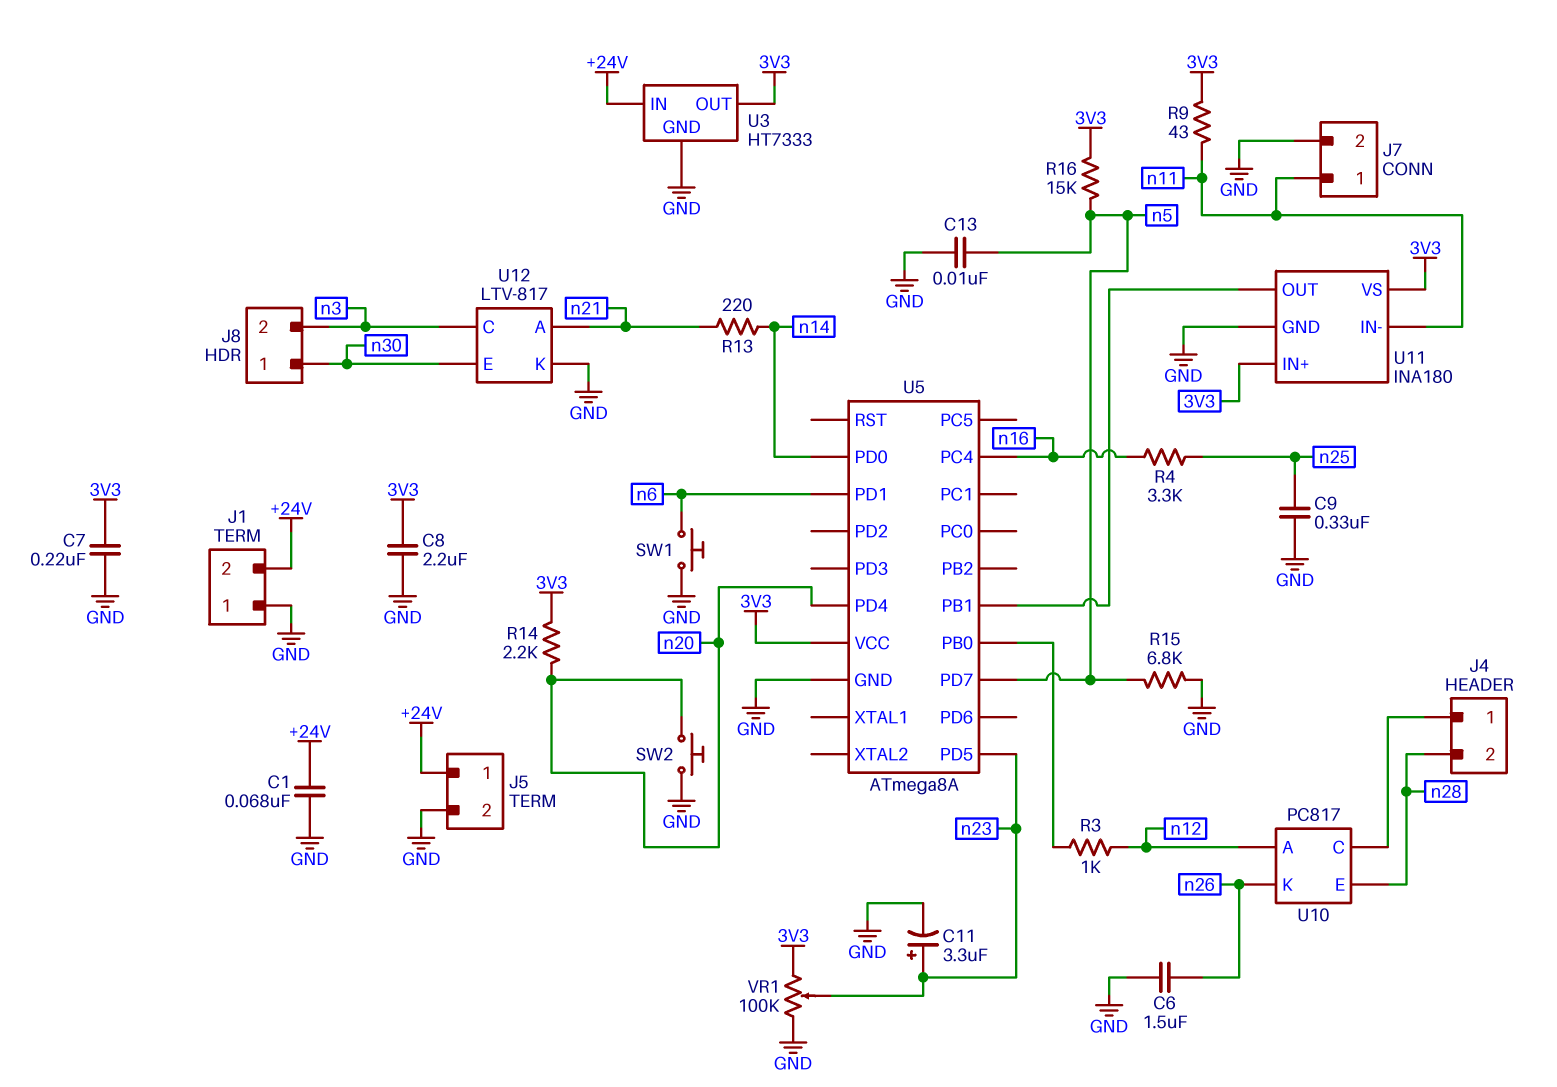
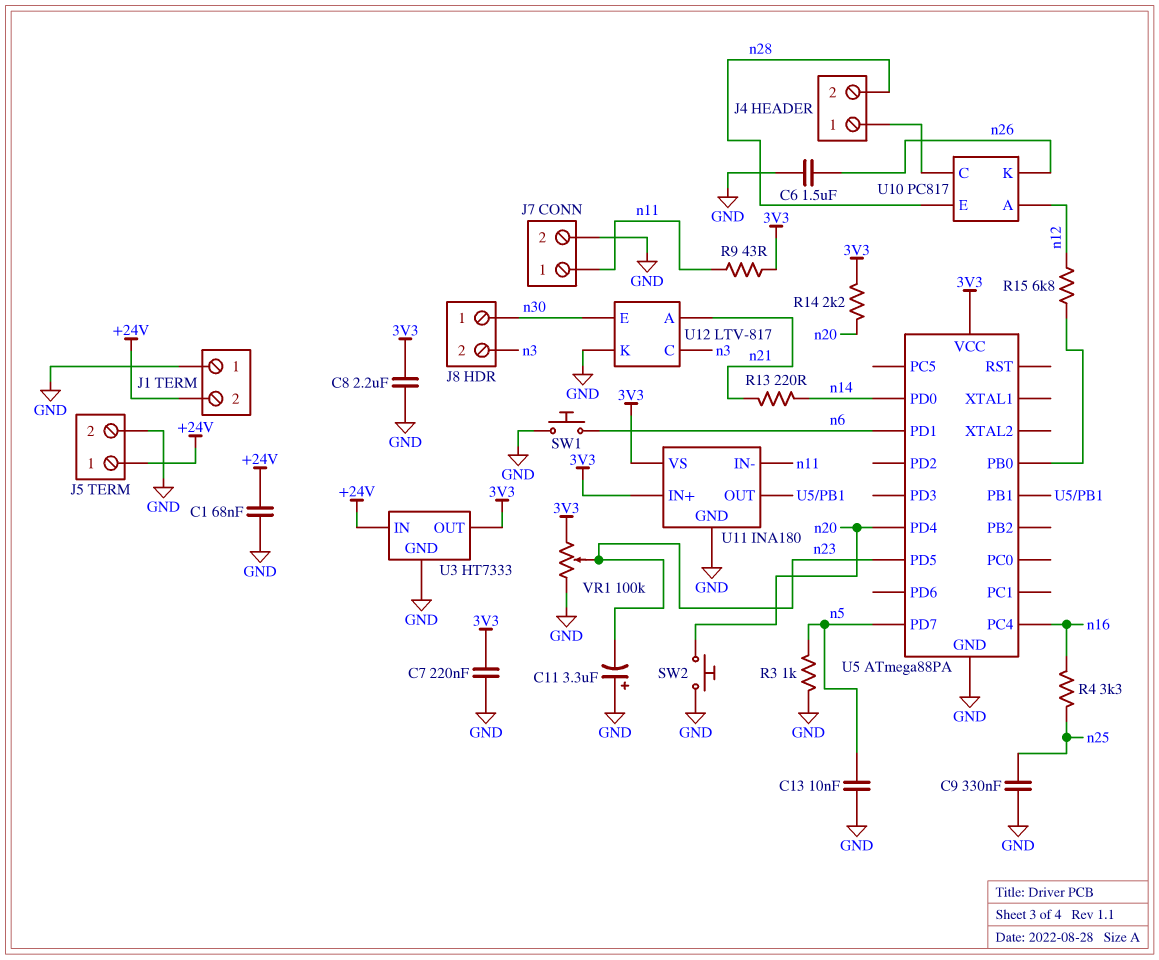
C11: 3.3uF (plus n23, minus GND) -> 3.3uF (plus GND, minus n23)
R3: 1k (U5/PB0, n12) -> 1k (GND, n5)
R15: 6.8k (GND, n5) -> 6.8k (U5/PB0, n12)
R16: 15k (3V3, n5) -> none
U5: ATmega8A -> ATmega88PA

